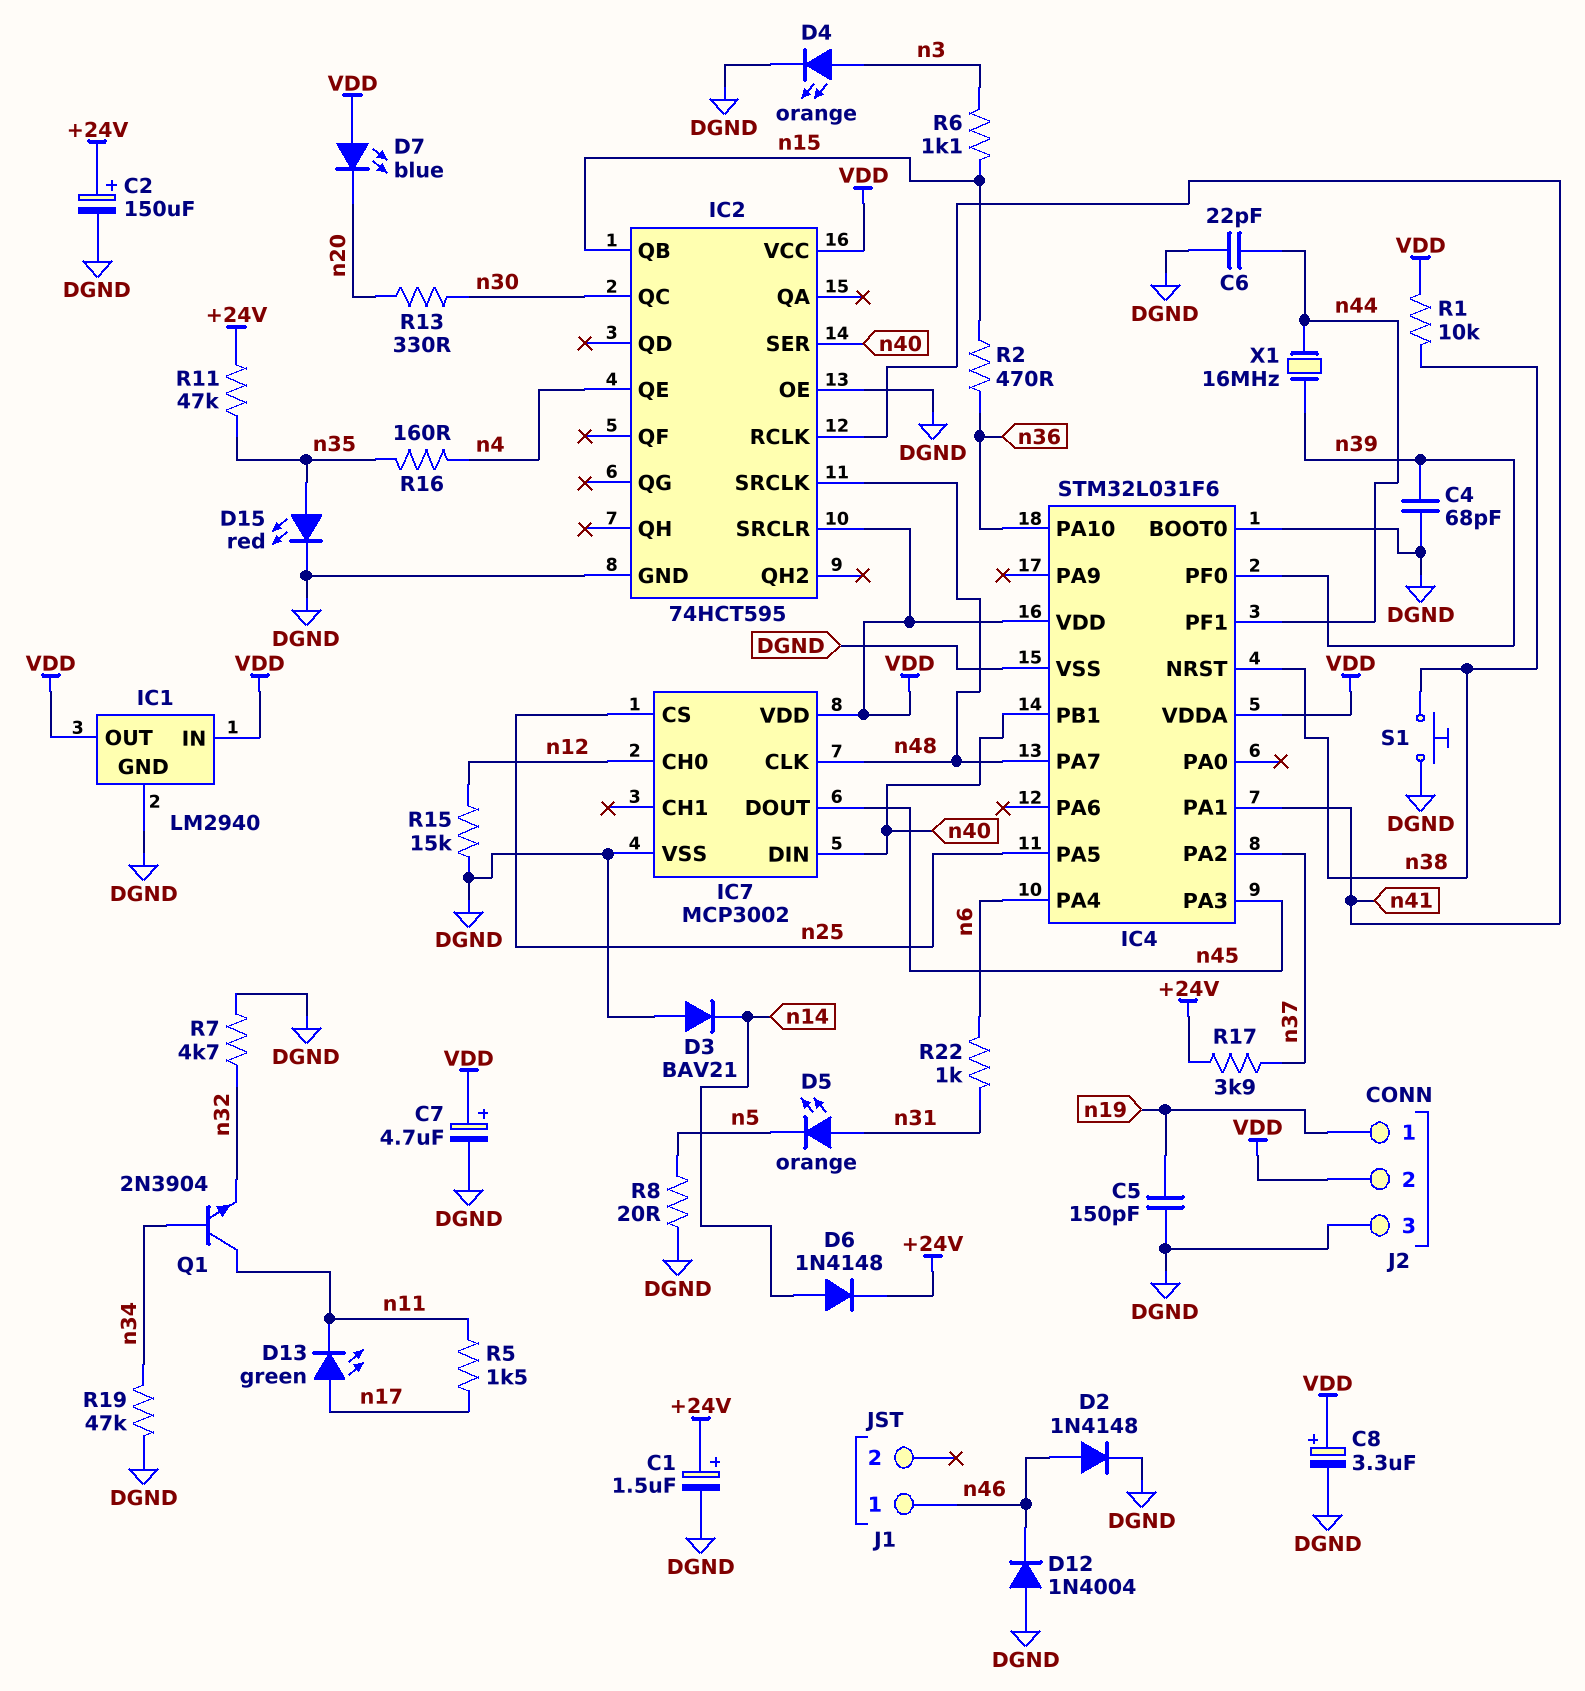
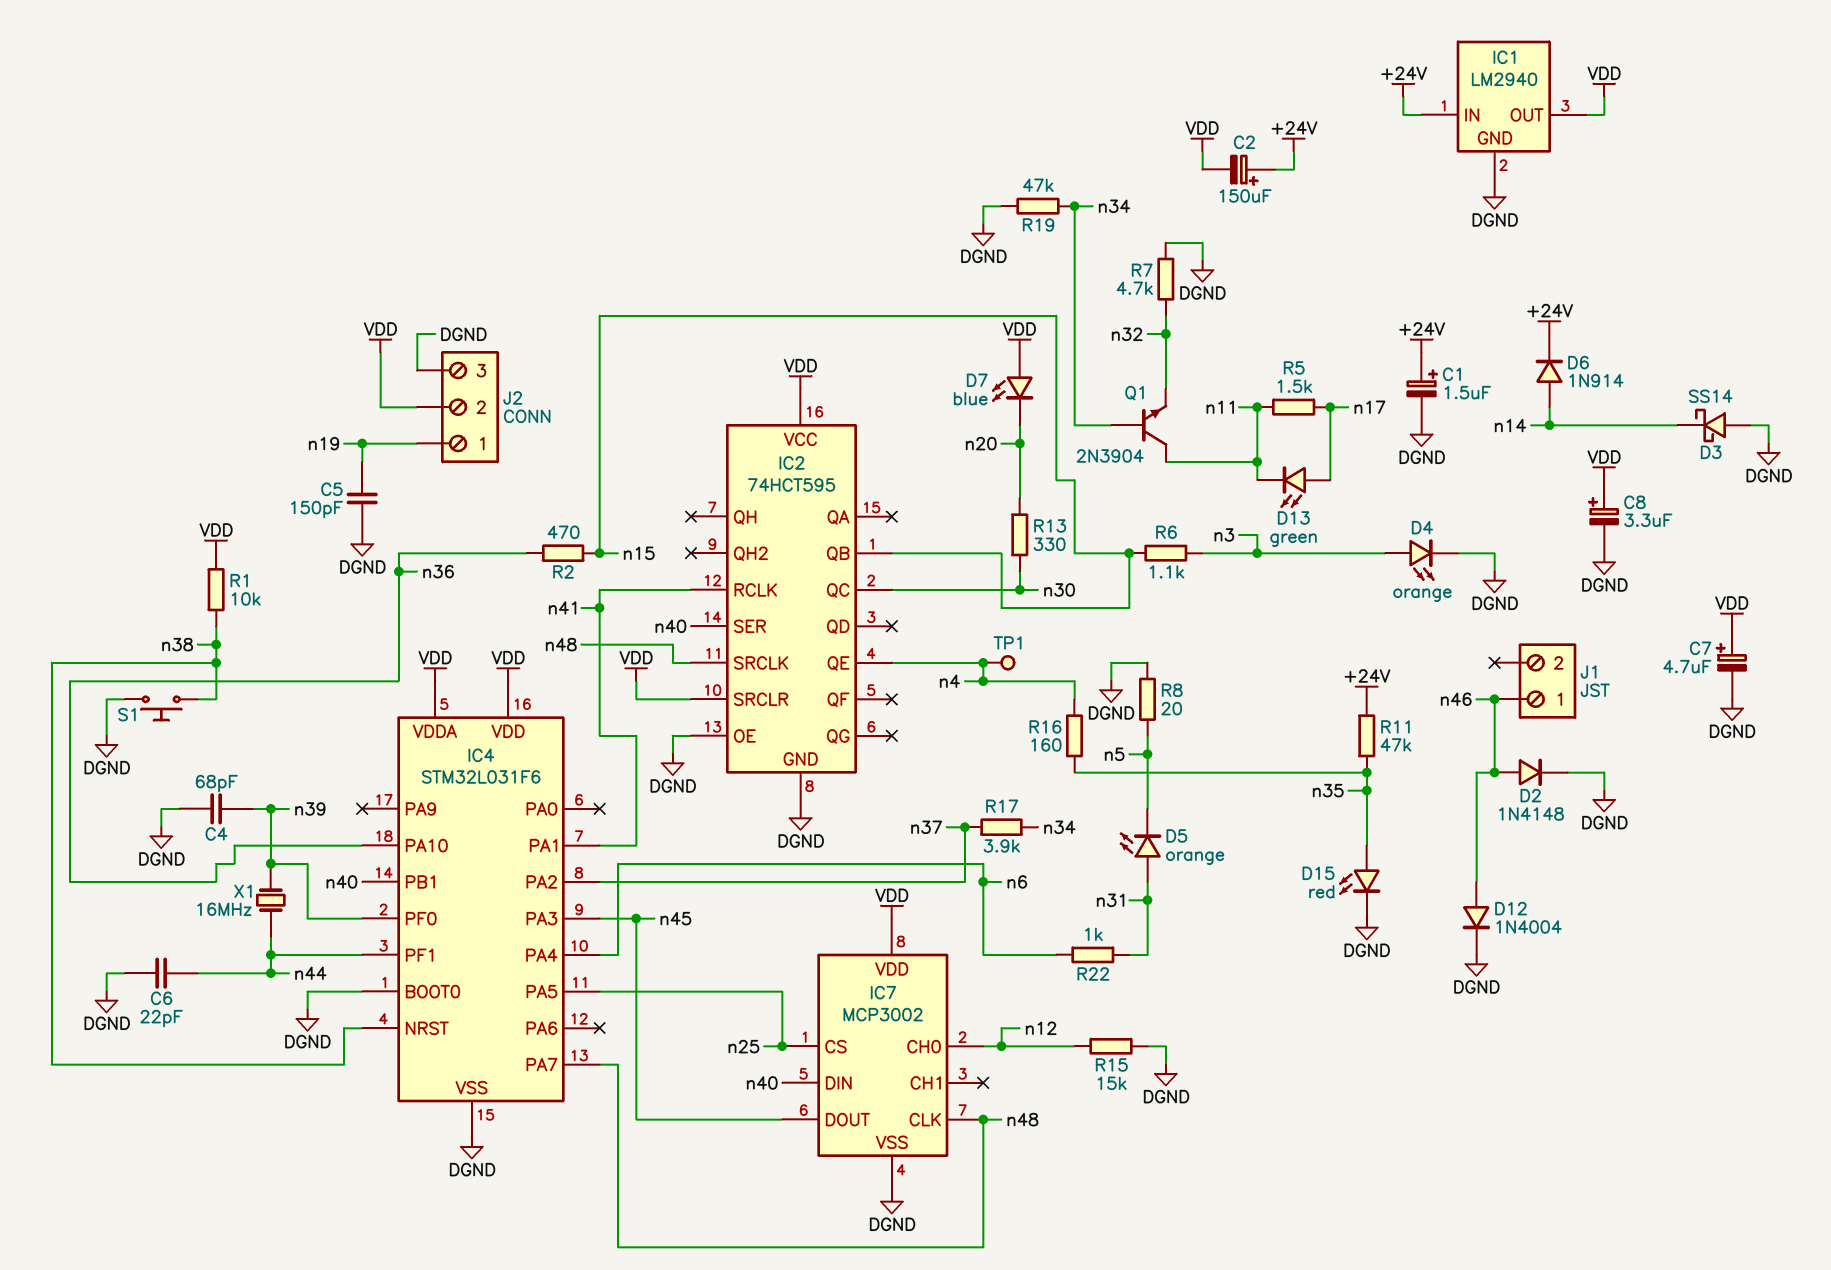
C2: 150uF (plus +24V, minus DGND) -> 150uF (plus +24V, minus VDD)
D3: diode BAV21 (A DGND, K n14) -> schottky SS14 (A DGND, K n14)
D6: diode 1N4148 (A n14, K +24V) -> diode 1N914 (A n14, K +24V)
D12: diode 1N4004 (A DGND, K n46) -> diode 1N4004 (A n46, K DGND)
IC1 pin IN: VDD -> +24V
R17: 3.9k (+24V, n37) -> 3.9k (n34, n37)
TP1: none -> test point (n4)

